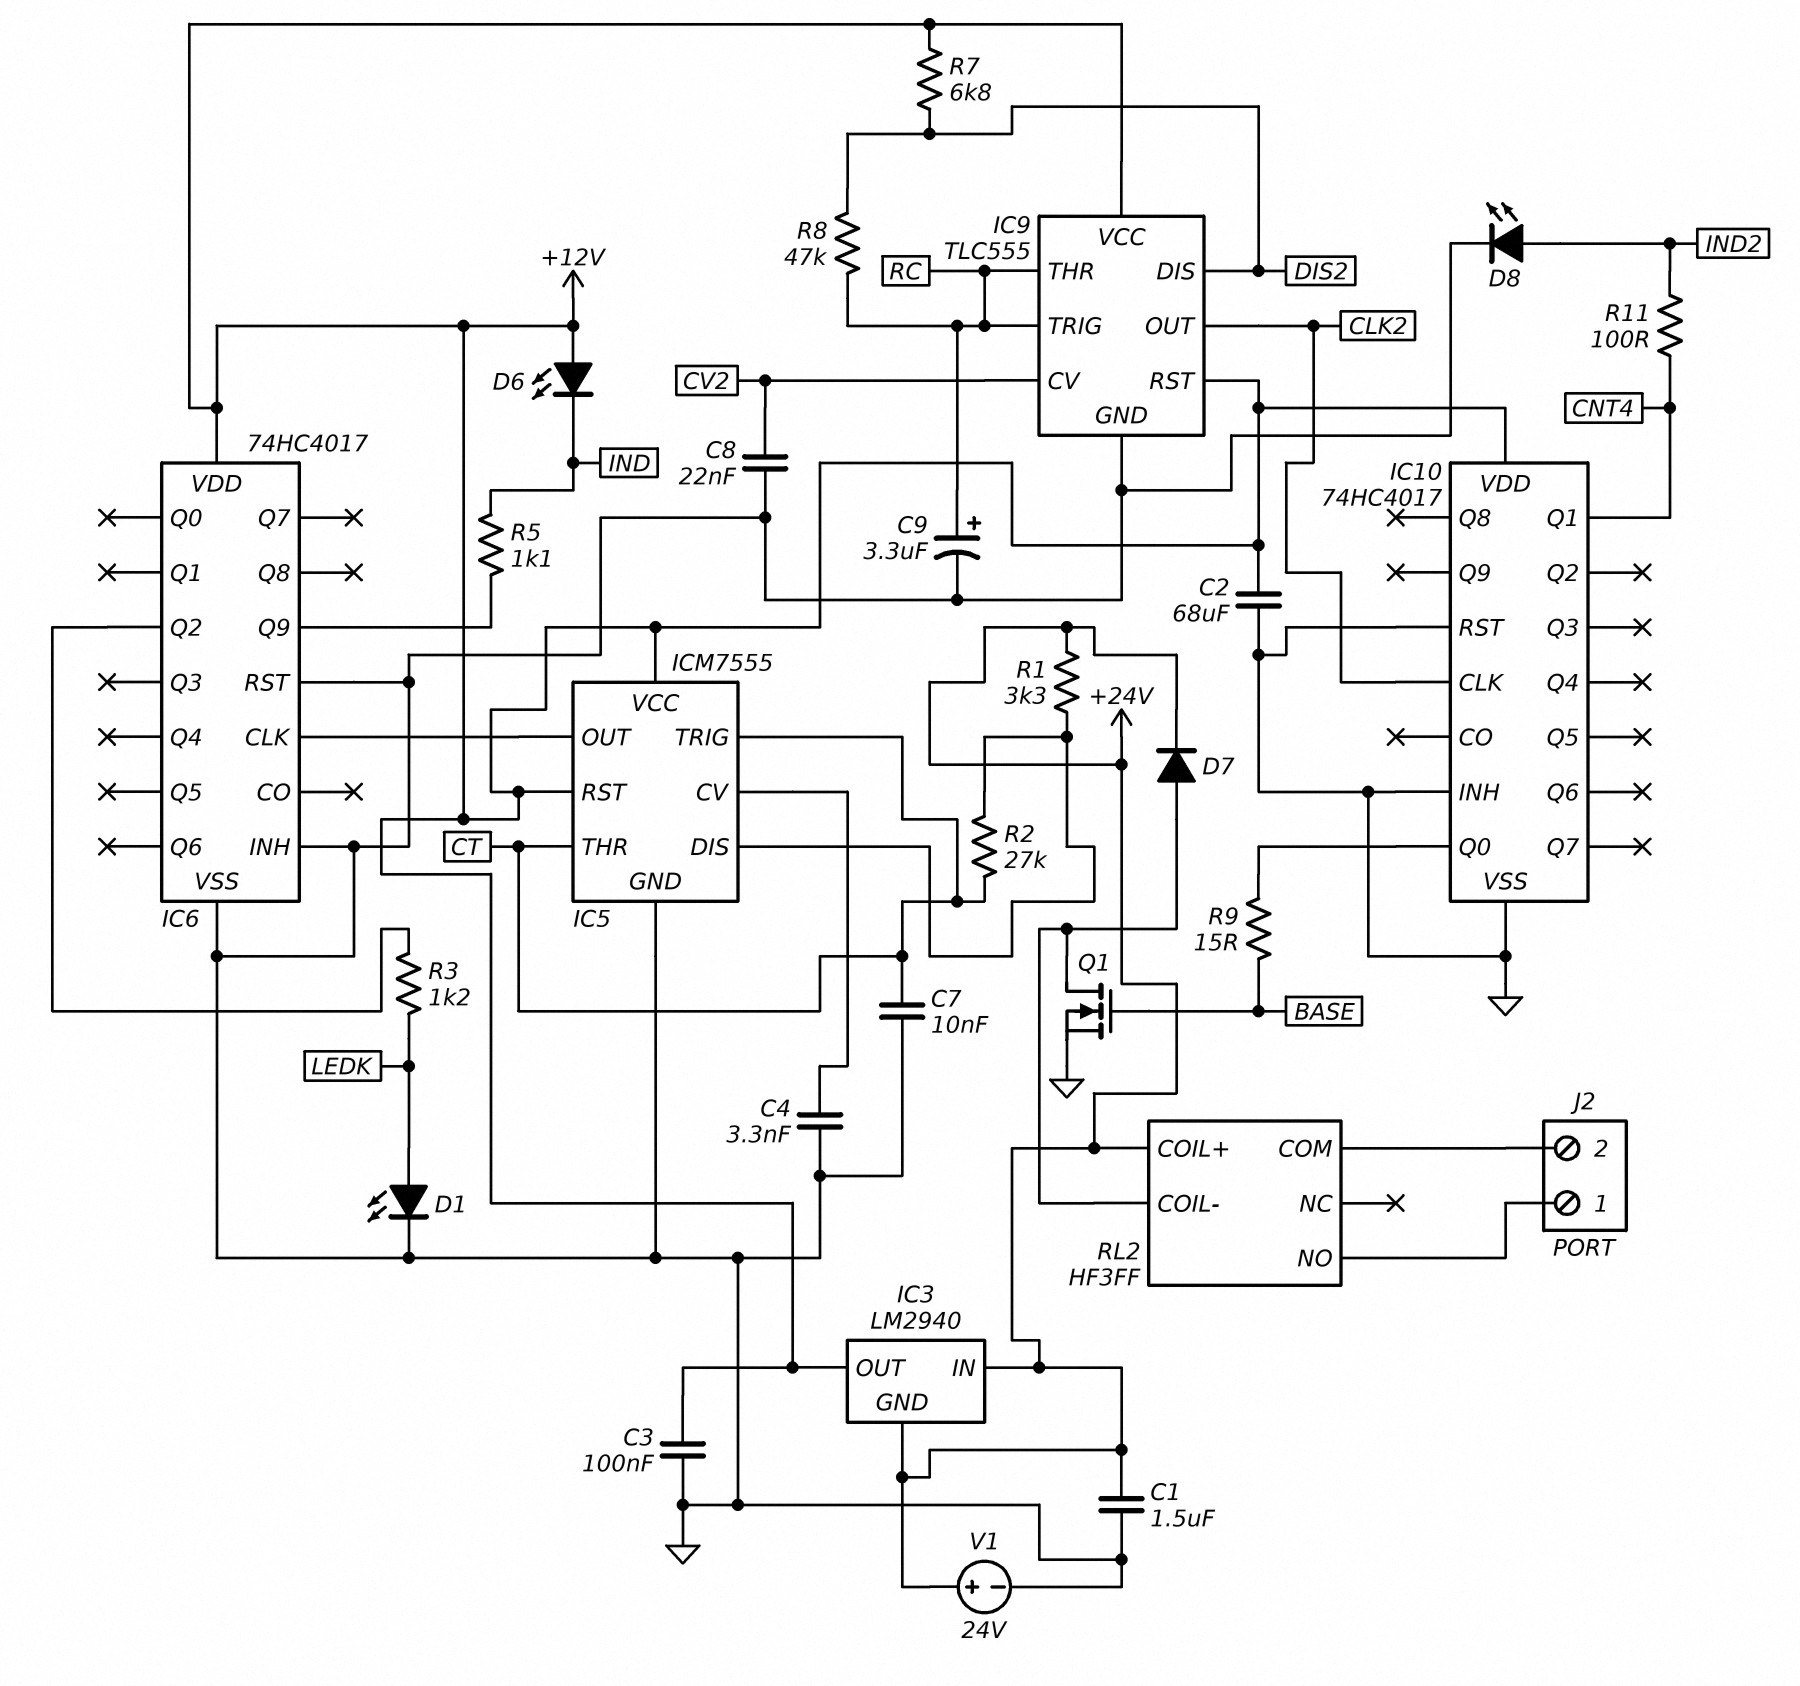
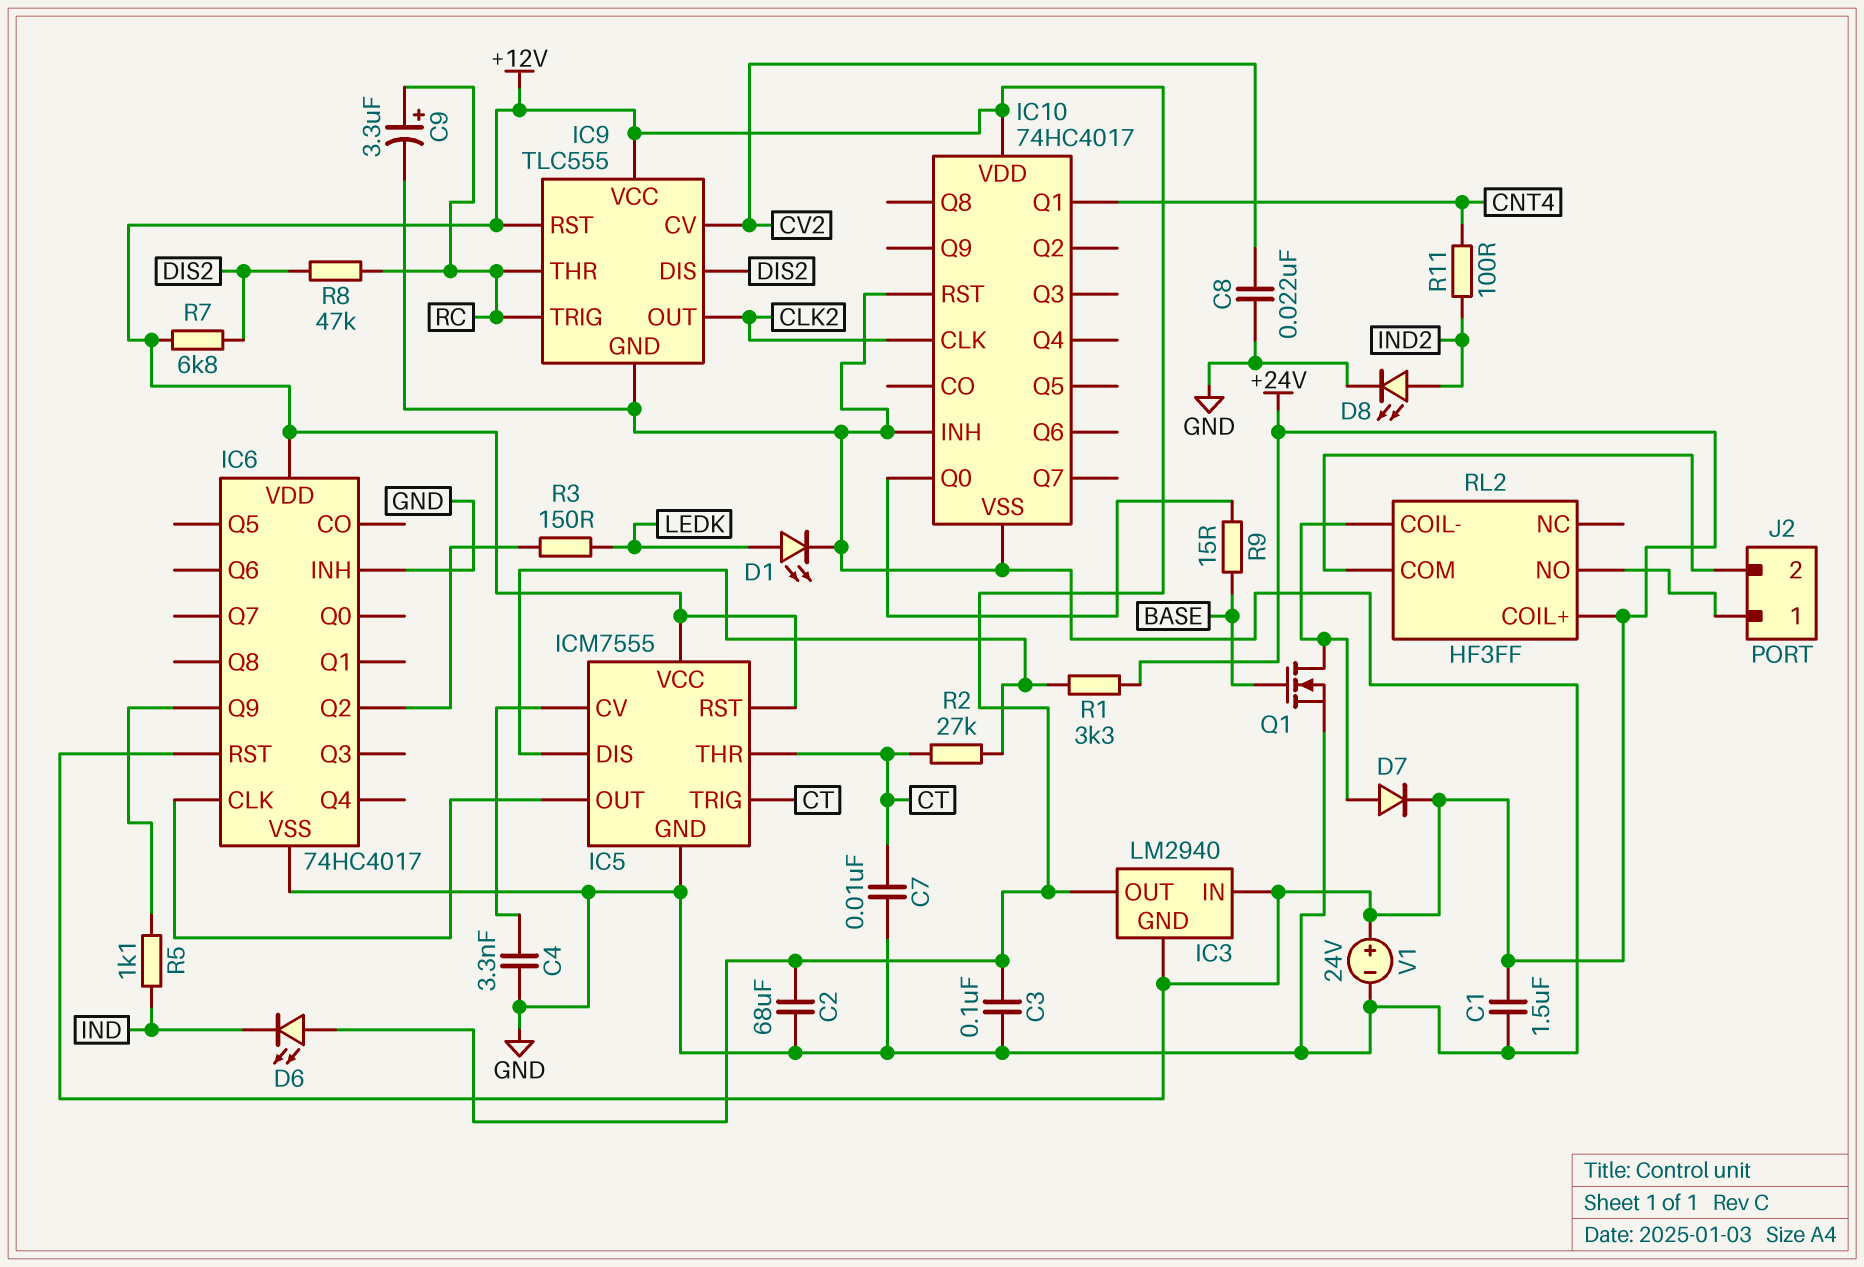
IC6 pin RST: GND -> +24V
R3: 1.2k (IC6/Q2, LEDK) -> 150 (IC6/Q2, LEDK)

